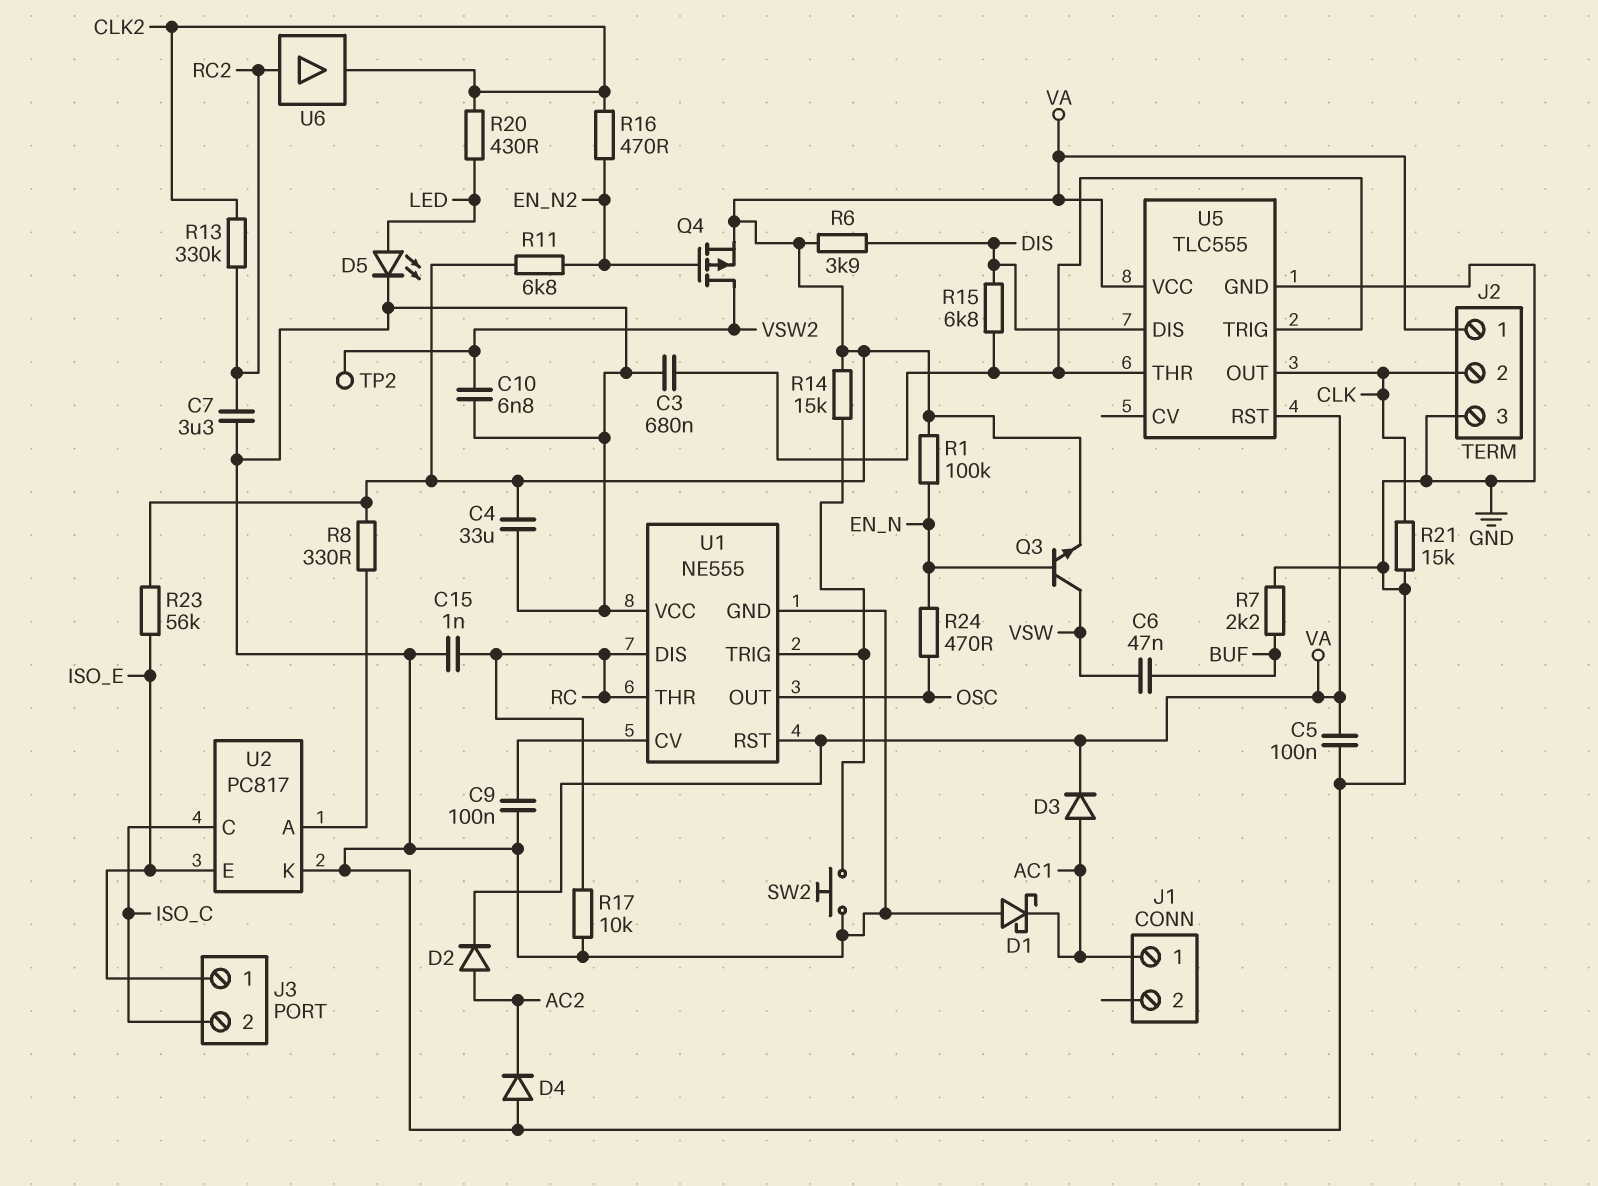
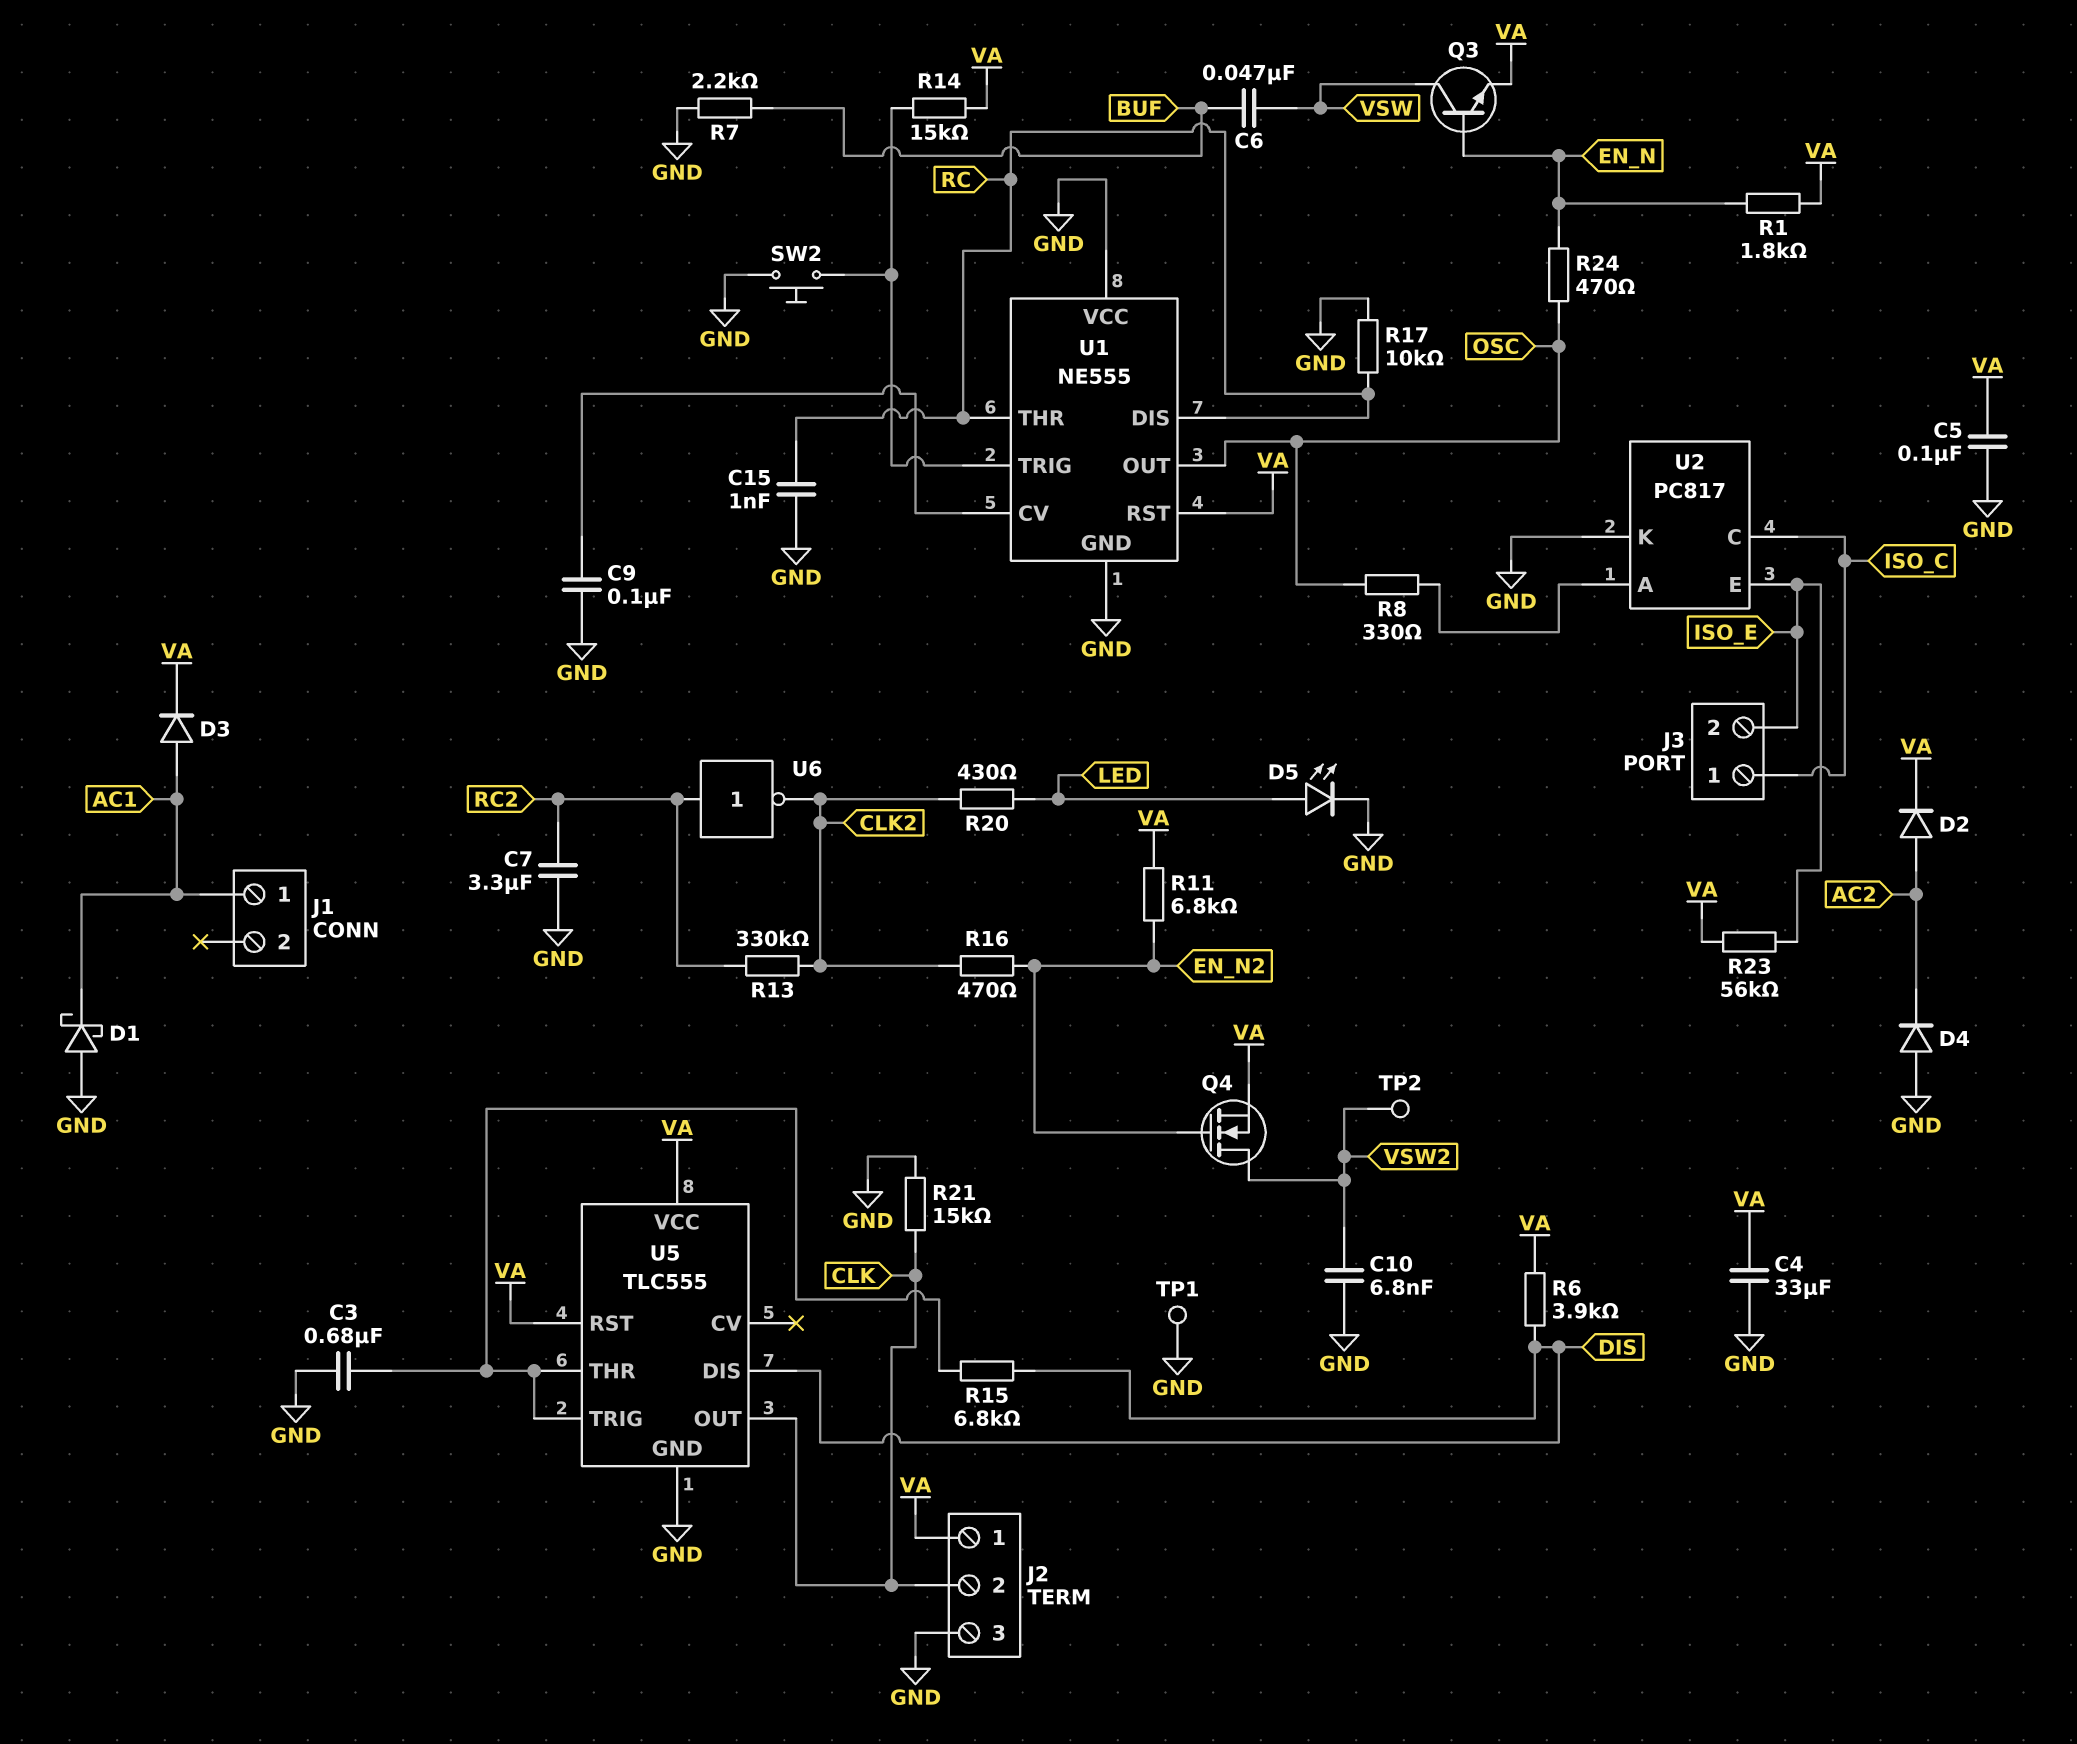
J3 pin 1: ISO_E -> ISO_C
J3 pin 2: ISO_C -> ISO_E
Q4: PMOS (G EN_N2, D VSW2, S VA) -> NMOS (G EN_N2, D VSW2, S VA)
R1: 100k (EN_N, VA) -> 1.8k (EN_N, VA)
R8: 330 (U2/A, VA) -> 330 (OSC, U2/A)
TP1: none -> test point (GND)
U6: buffer (in RC2, out CLK2) -> NOT (in RC2, out CLK2)

